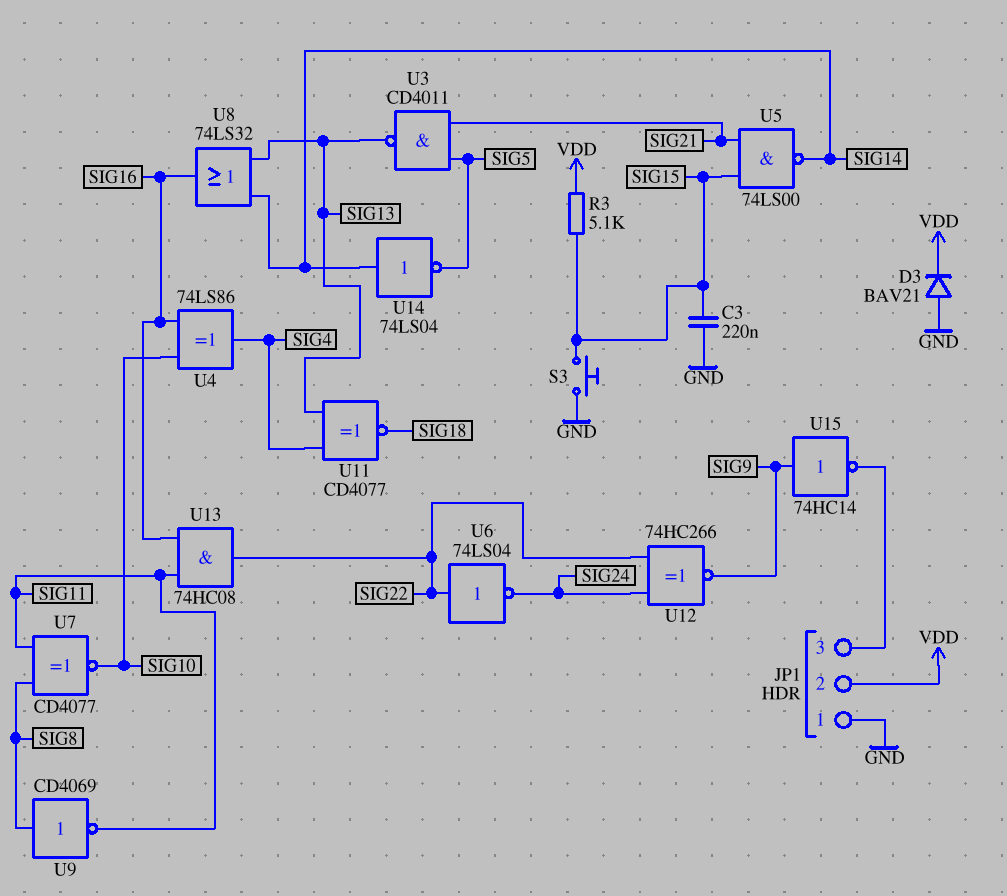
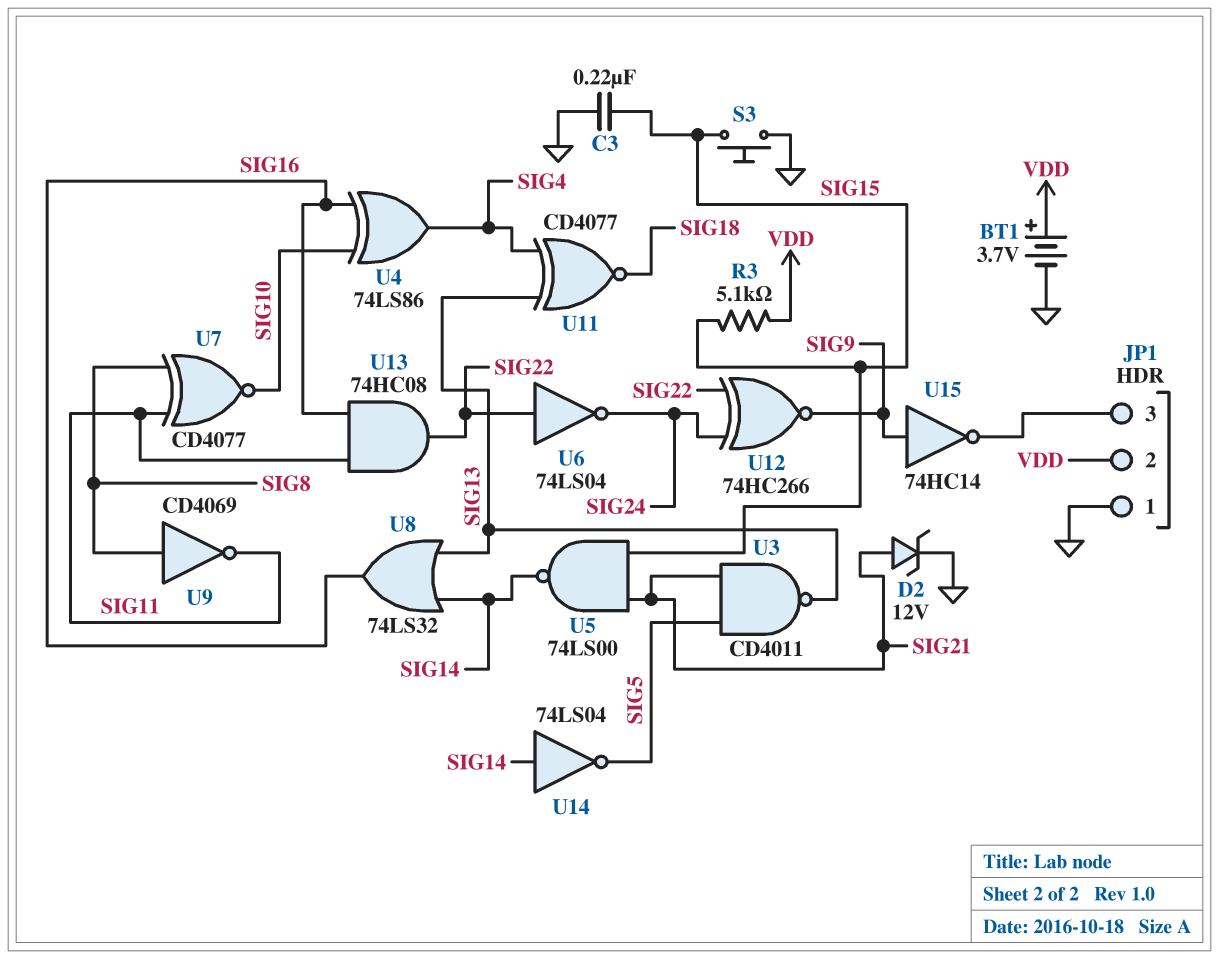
BT1: none -> 3.7V (plus VDD, minus GND)
D2: none -> zener 12V (A SIG21, K GND)
D3: diode BAV21 (A GND, K VDD) -> none

